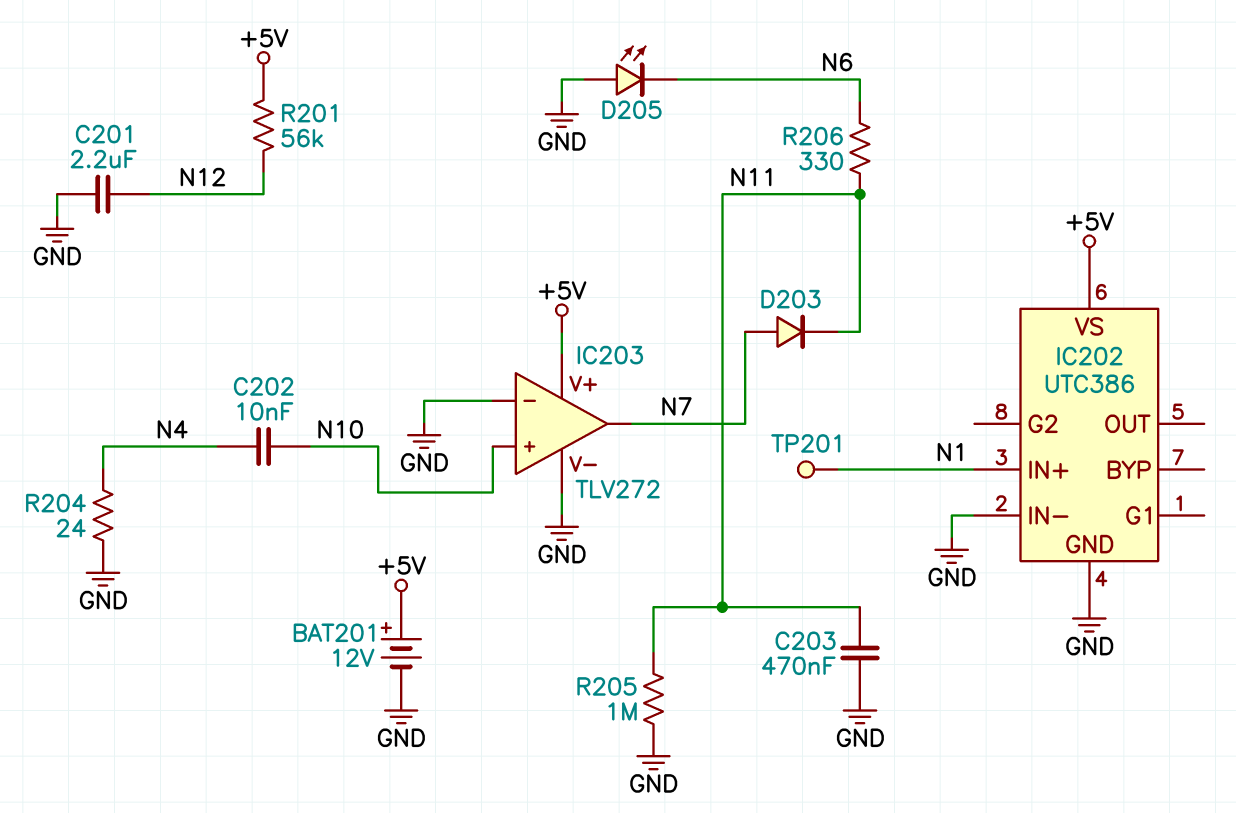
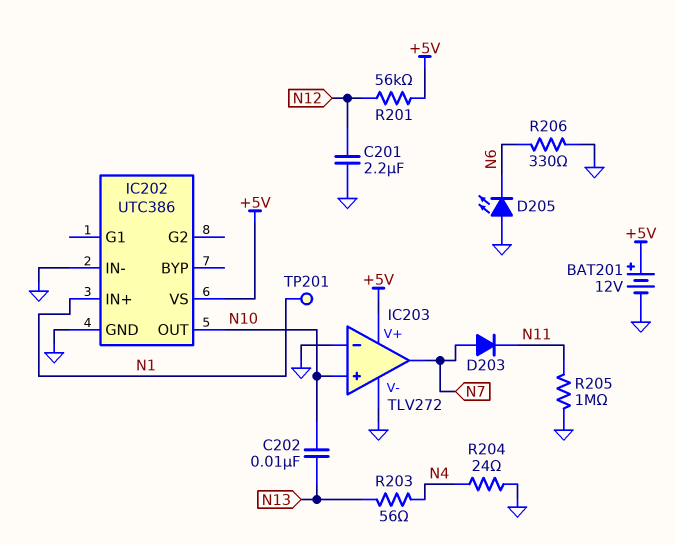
C202: 10nF (N4, N10) -> 10nF (N10, N13)
C203: 470nF (GND, N11) -> none
IC202 pin OUT: none -> N10
R203: none -> 56 (N4, N13)
R206: 330 (N6, N11) -> 330 (GND, N6)

